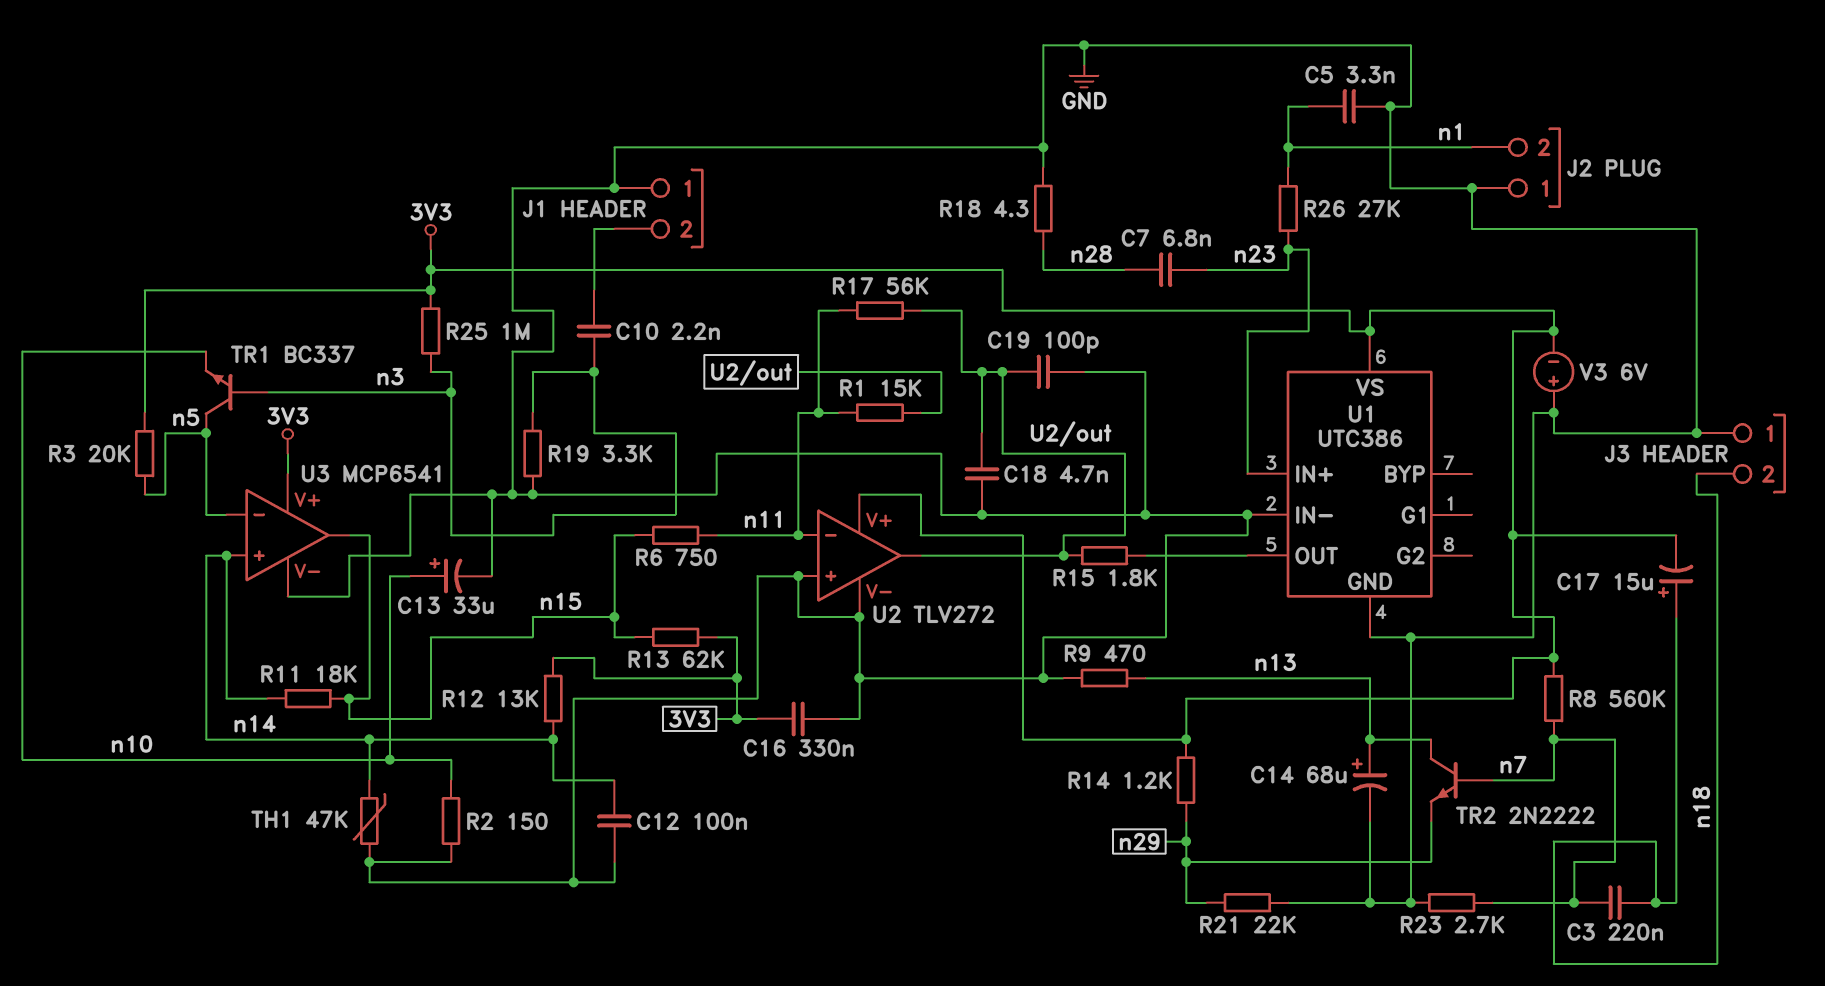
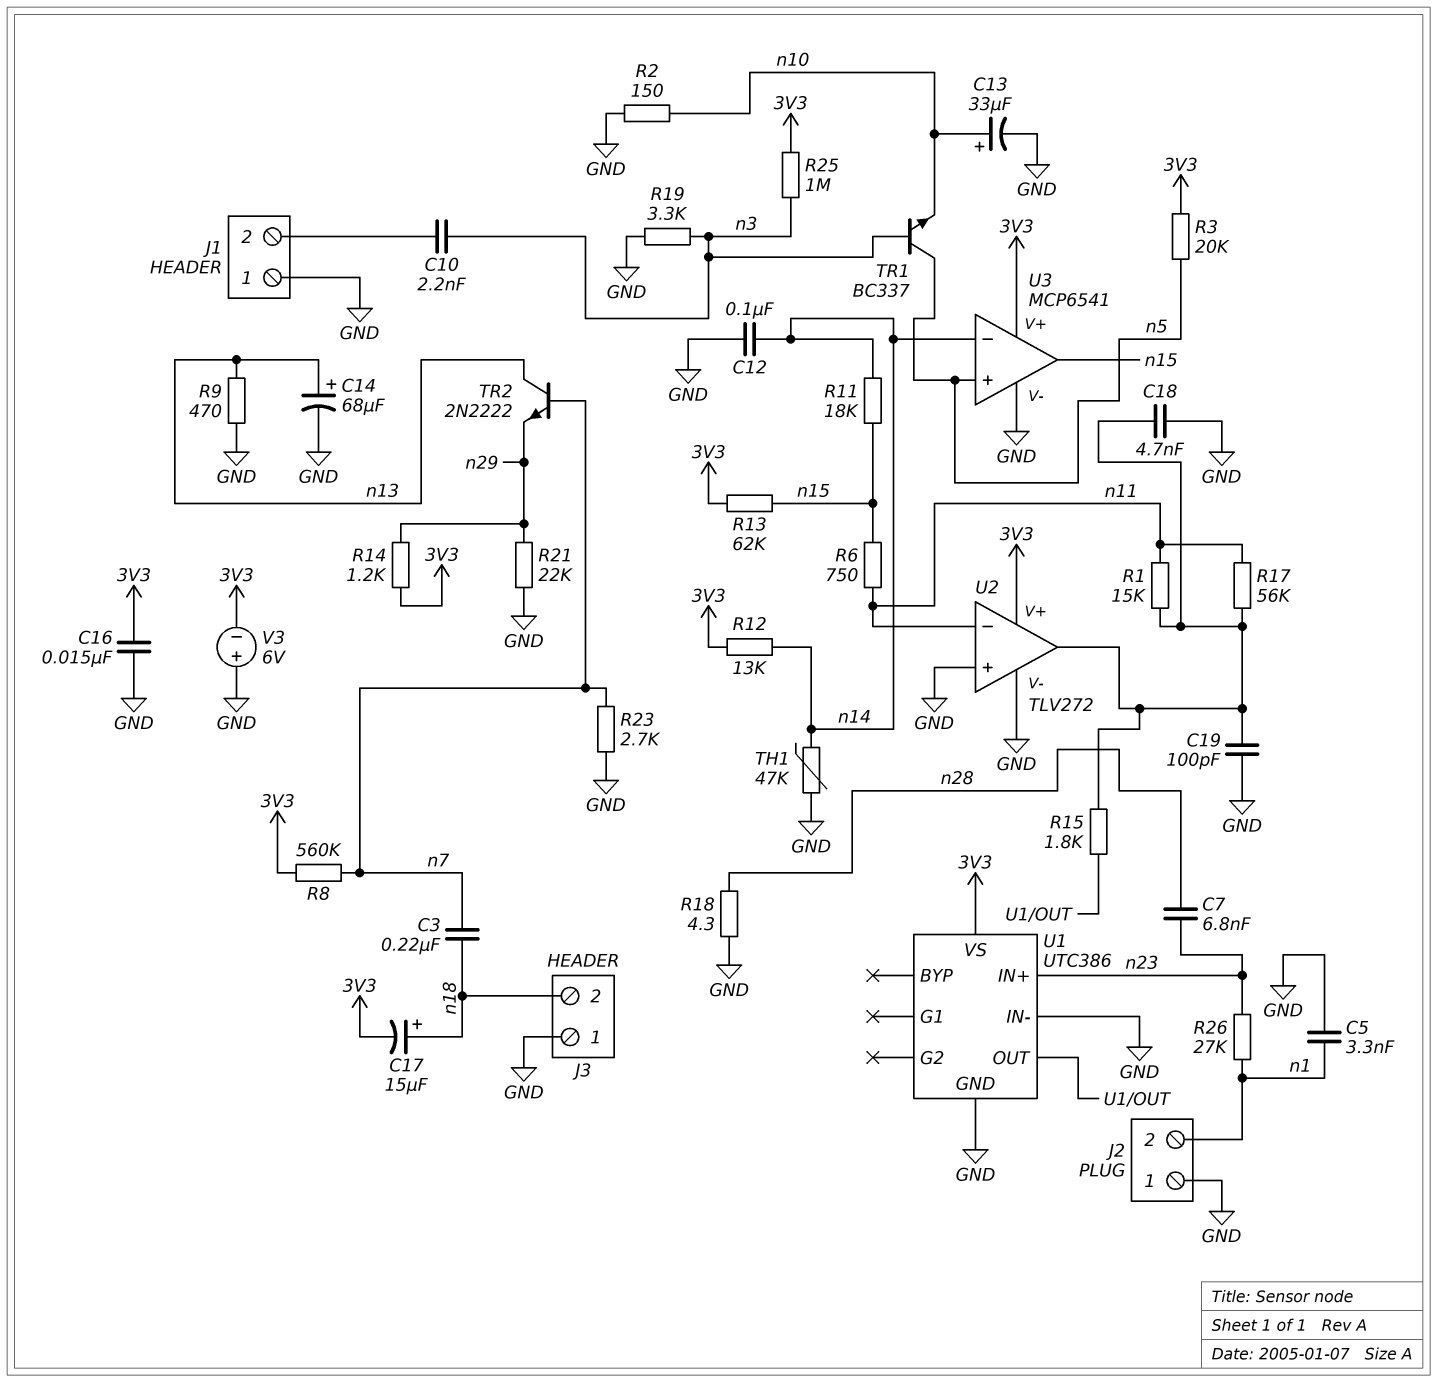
C16: 330nF (3V3, GND) -> 15nF (3V3, GND)
U3 pin in+: n14 -> n5
U3 pin in-: n5 -> n14

